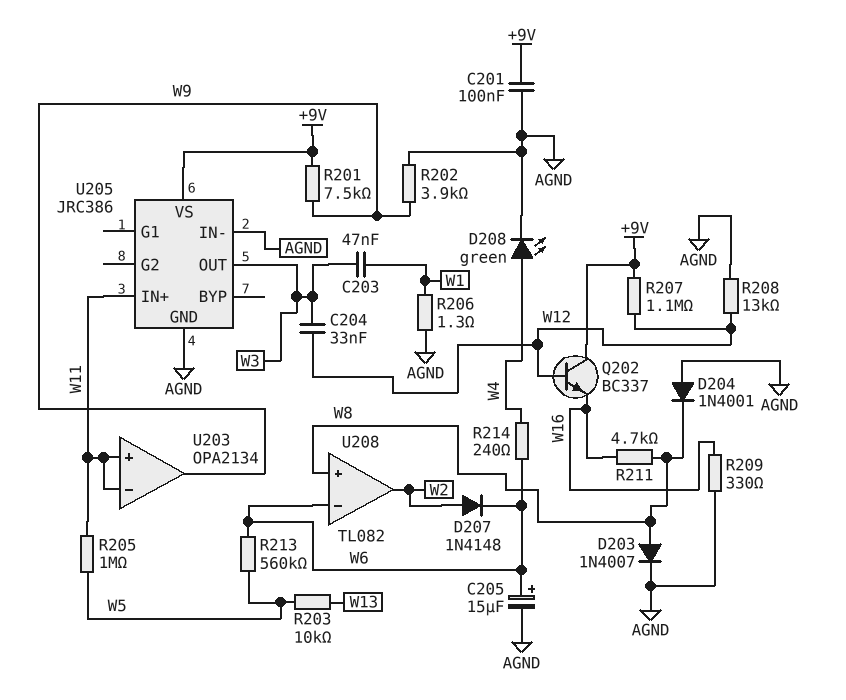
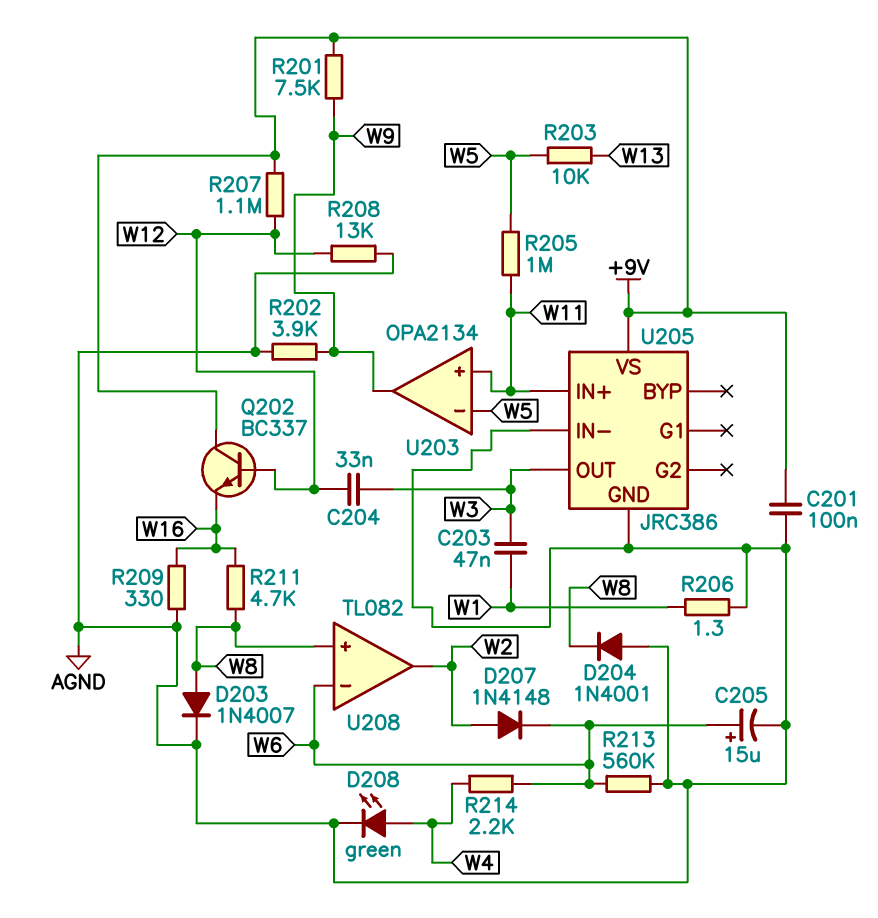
R213: 560k (W5, W6) -> 560k (AGND, W6)
R214: 240 (W4, W6) -> 2.2k (W4, W6)
U203 pin in-: W11 -> W5

